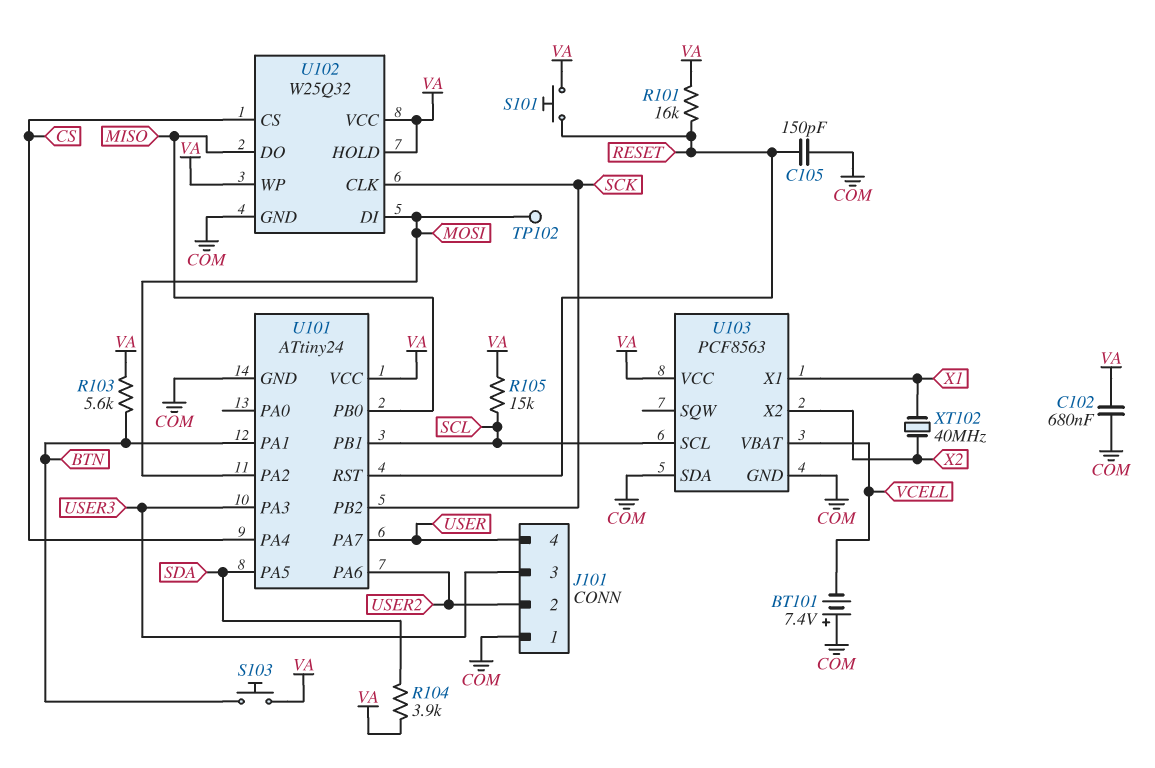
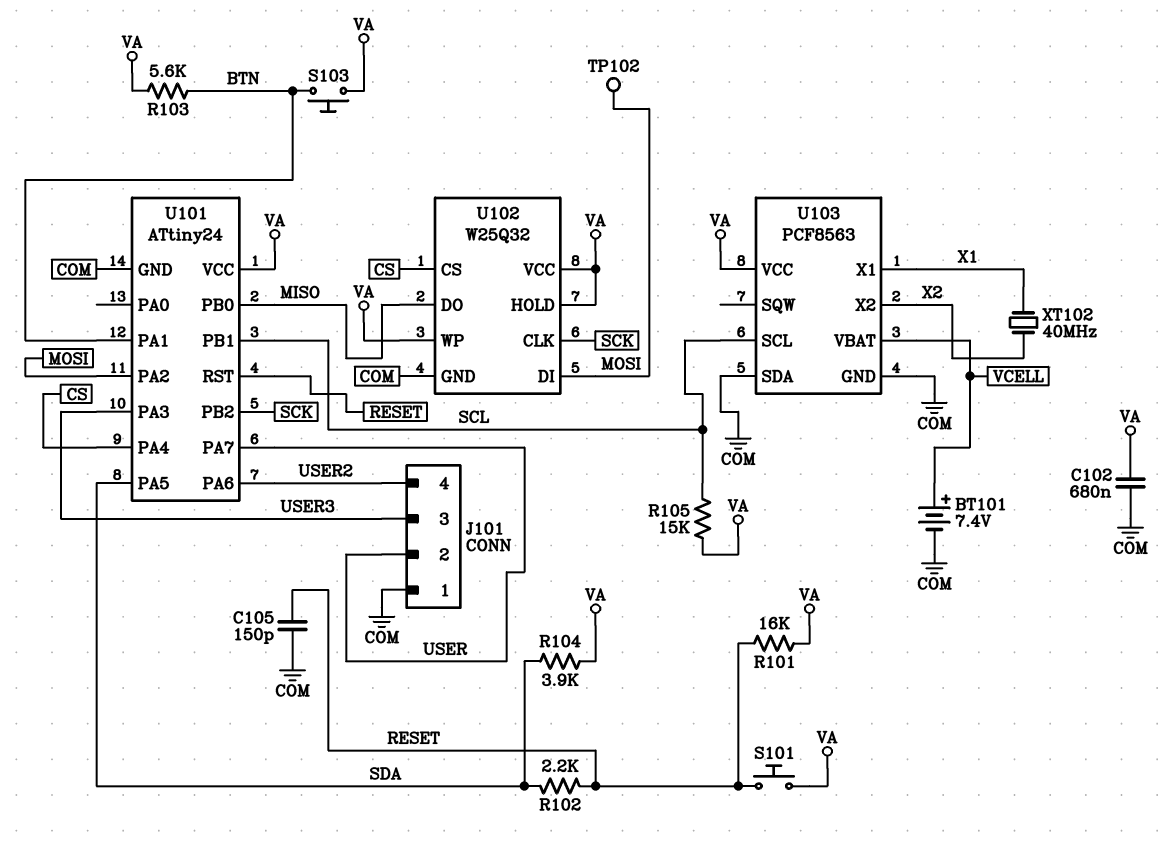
BT101: 7.4V (plus COM, minus VCELL) -> 7.4V (plus VCELL, minus COM)
J101 pin 2: USER2 -> USER
J101 pin 4: USER -> USER2
R102: none -> 2.2k (RESET, SDA)

